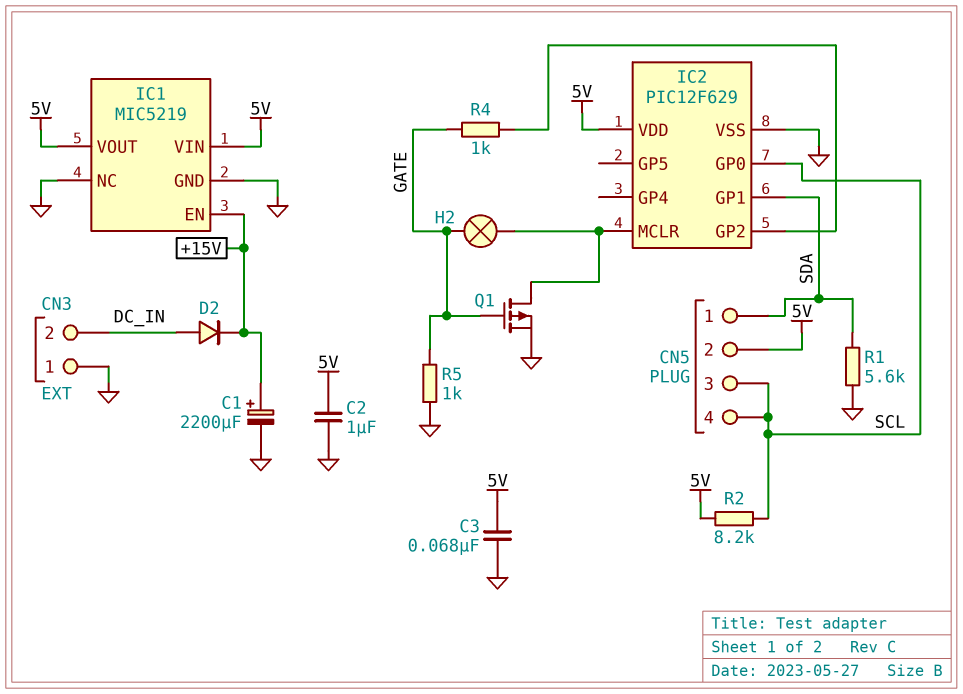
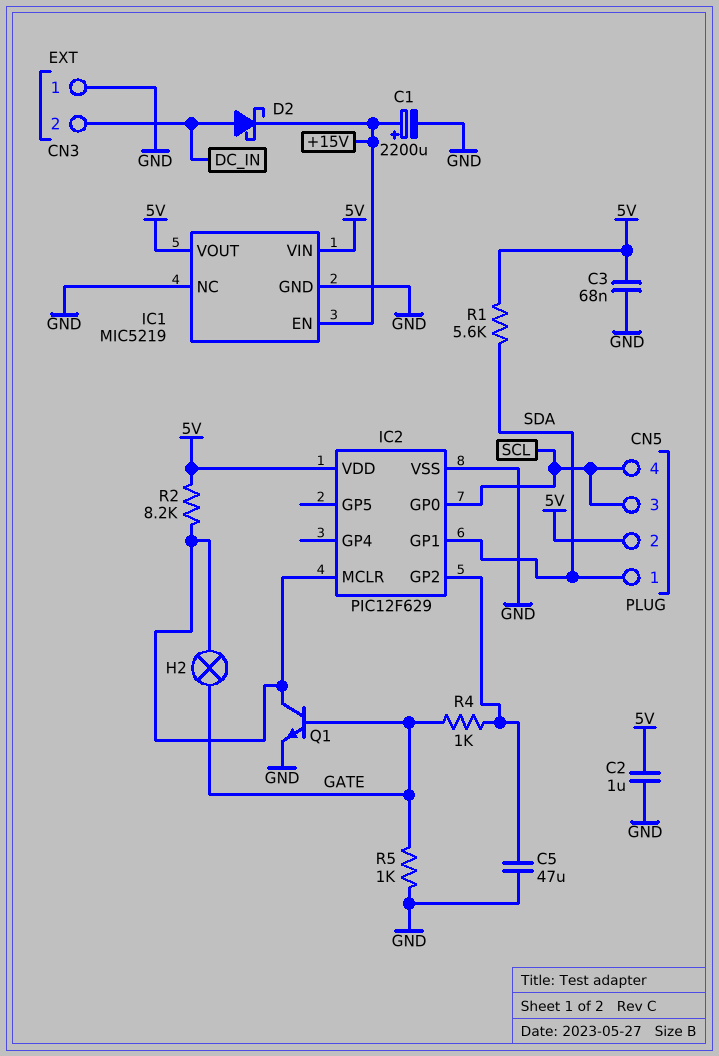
C5: none -> 47uF (GND, IC2/GP2)
D2: diode (A DC_IN, K +15V) -> schottky (A DC_IN, K +15V)
Q1: PMOS (G GATE, D IC2/MCLR, S GND) -> NPN (B GATE, C IC2/MCLR, E GND)
R1: 5.6k (GND, SDA) -> 5.6k (5V, SDA)
R2: 8.2k (5V, SCL) -> 8.2k (5V, IC2/MCLR)

